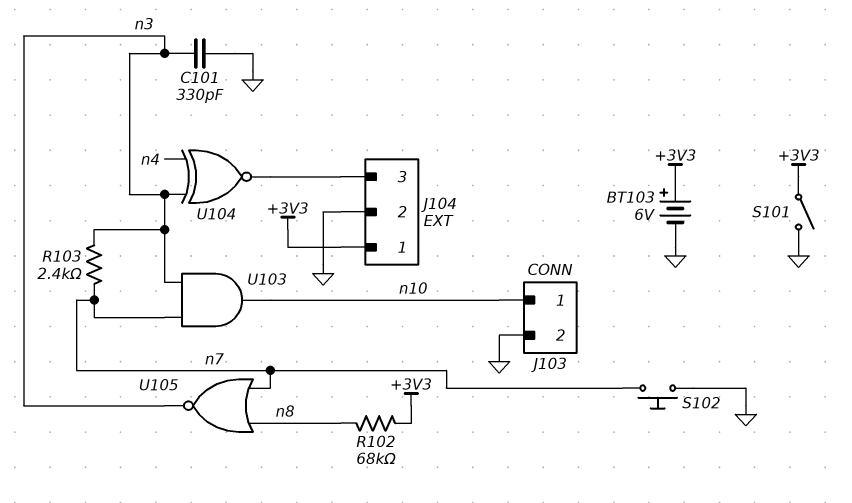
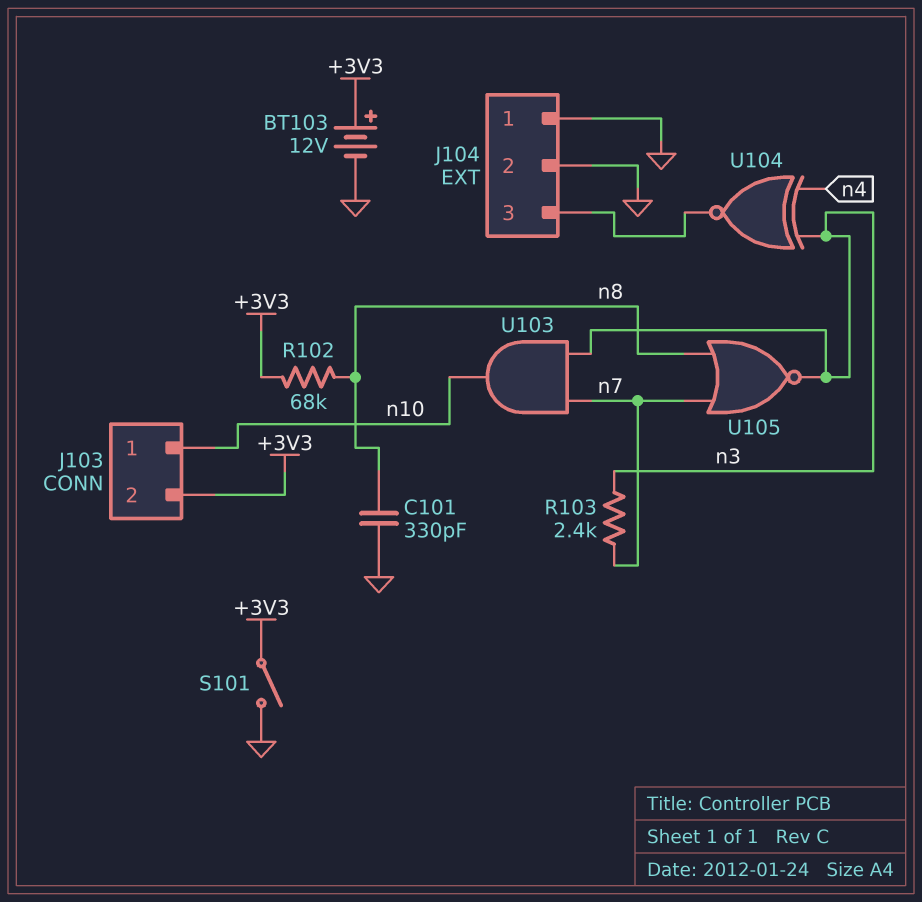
BT103: 6V (plus +3V3, minus GND) -> 12V (plus +3V3, minus GND)
C101: 330pF (GND, n3) -> 330pF (GND, n8)
J103 pin 2: GND -> +3V3
J104 pin 1: +3V3 -> GND
S102: button (GND, n7) -> none

